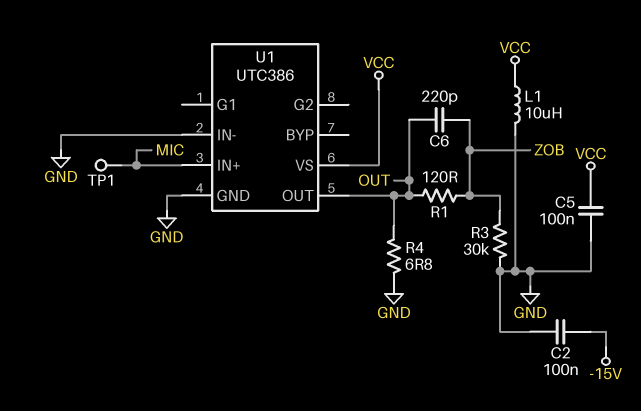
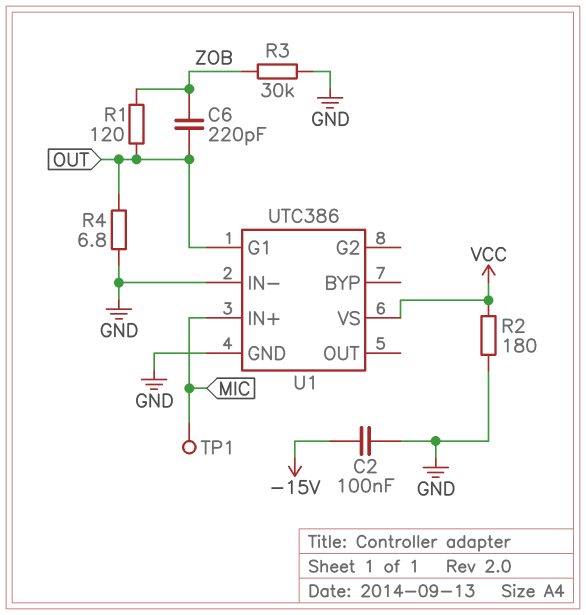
C5: 100nF (GND, VCC) -> none
L1: 10uH (GND, VCC) -> none
R2: none -> 180 (GND, VCC)
U1 pin G1: none -> OUT
U1 pin OUT: OUT -> none

